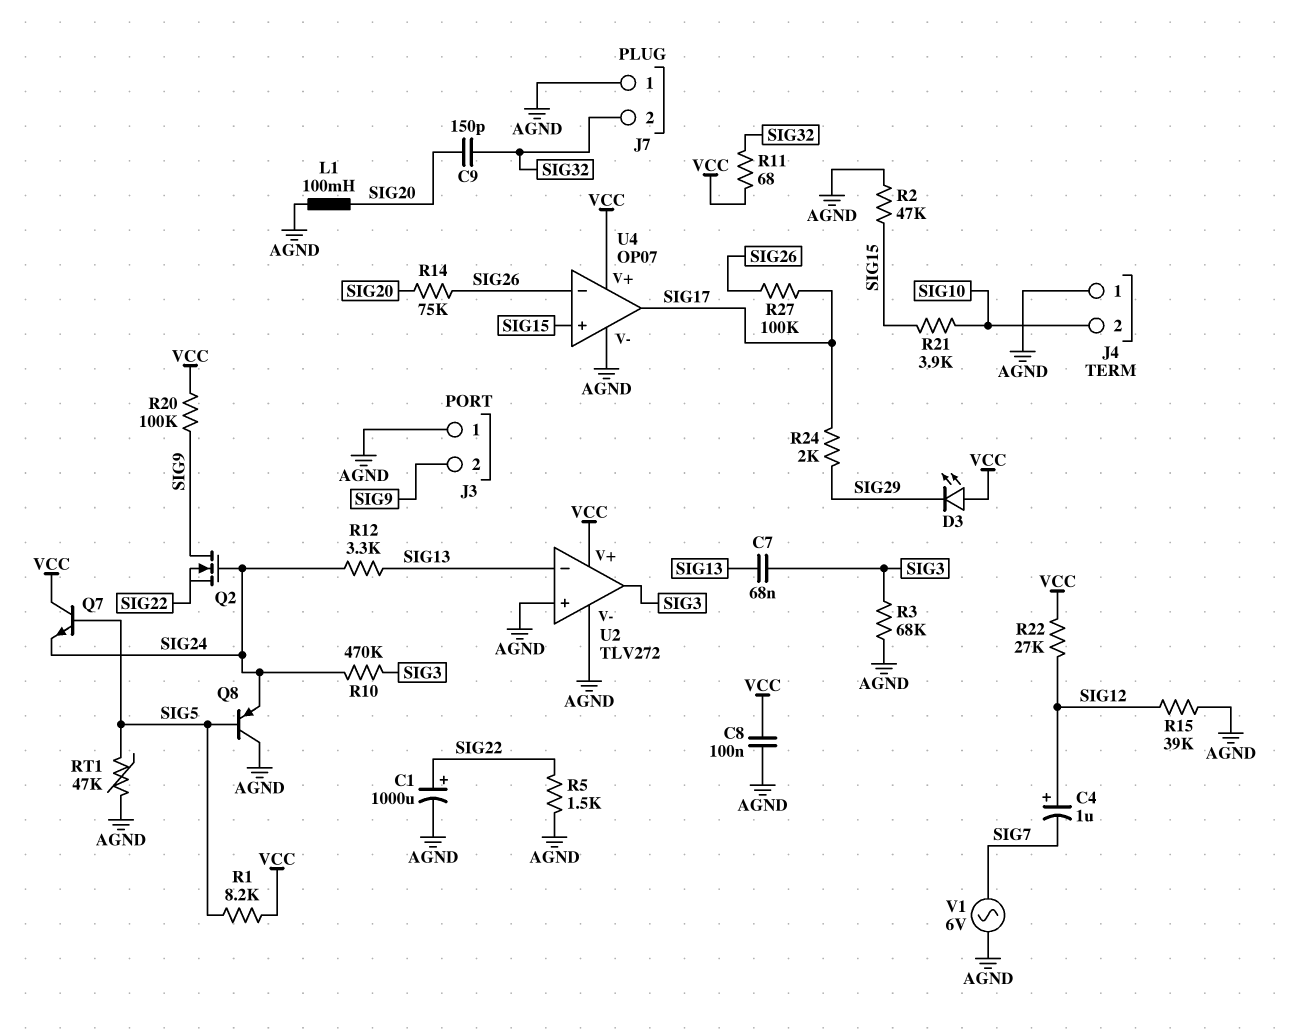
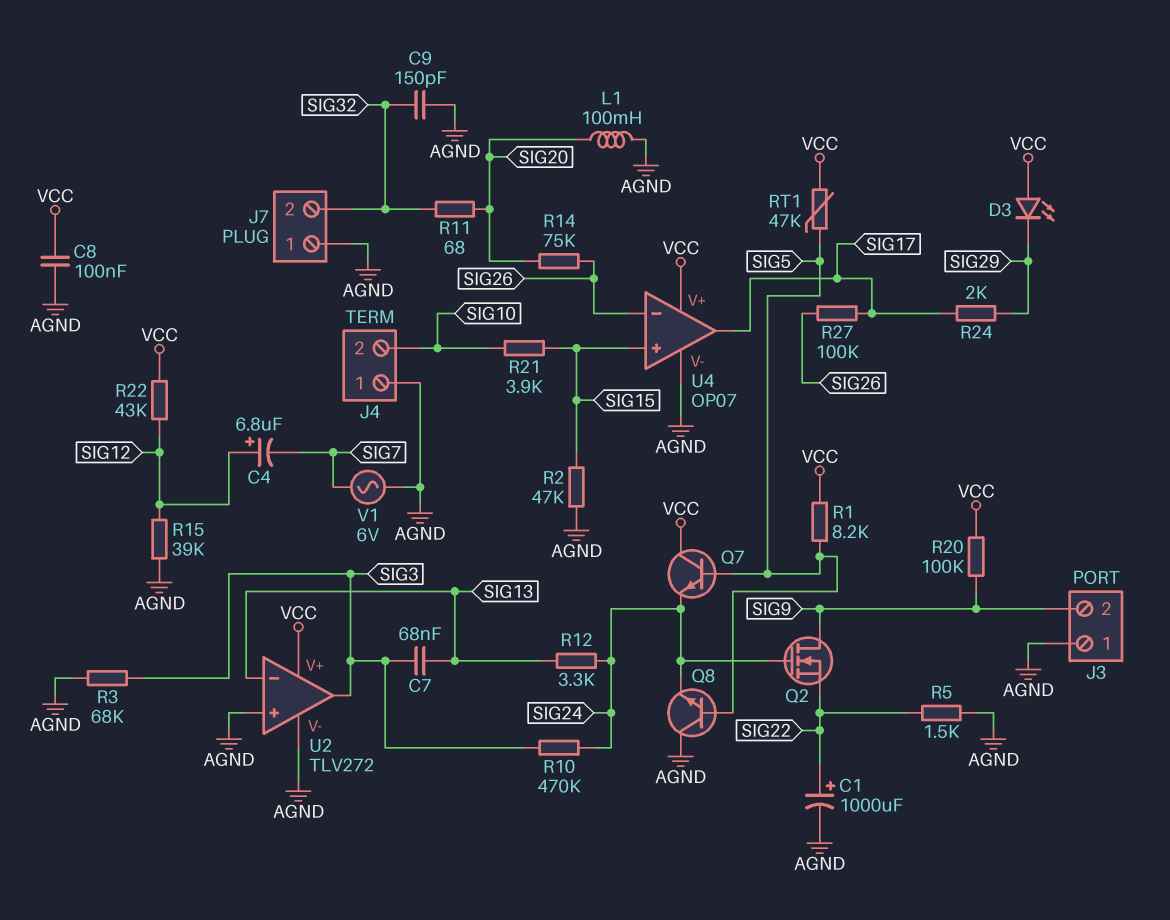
C4: 1uF (plus SIG12, minus SIG7) -> 6.8uF (plus SIG12, minus SIG7)
C9: 150pF (SIG20, SIG32) -> 150pF (AGND, SIG32)
Q8: PNP (B SIG5, C AGND, E SIG24) -> NPN (B SIG5, C AGND, E SIG24)
R11: 68 (SIG32, VCC) -> 68 (SIG20, SIG32)
R22: 27k (SIG12, VCC) -> 43k (SIG12, VCC)
RT1: 47k (AGND, SIG5) -> 47k (SIG5, VCC)

